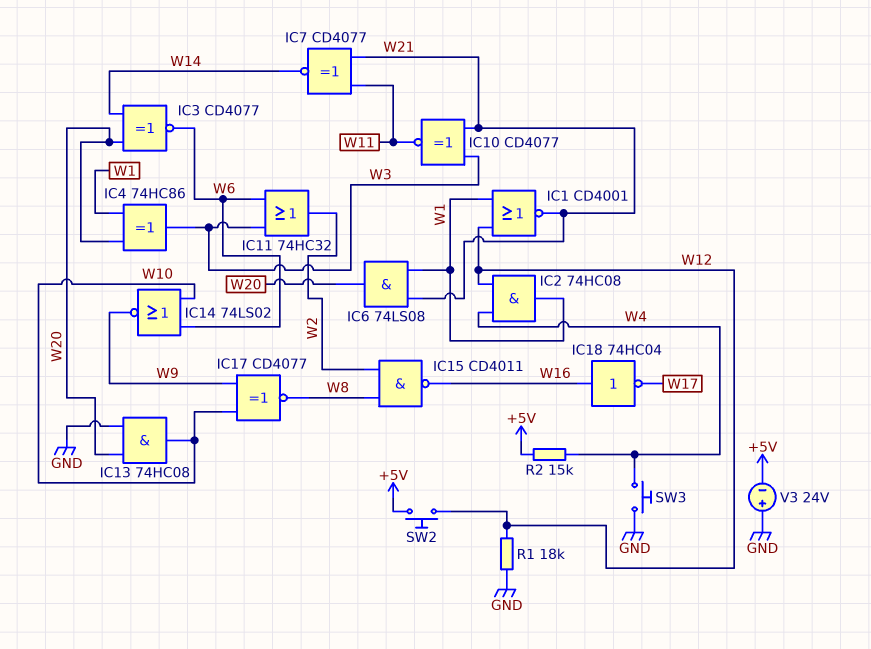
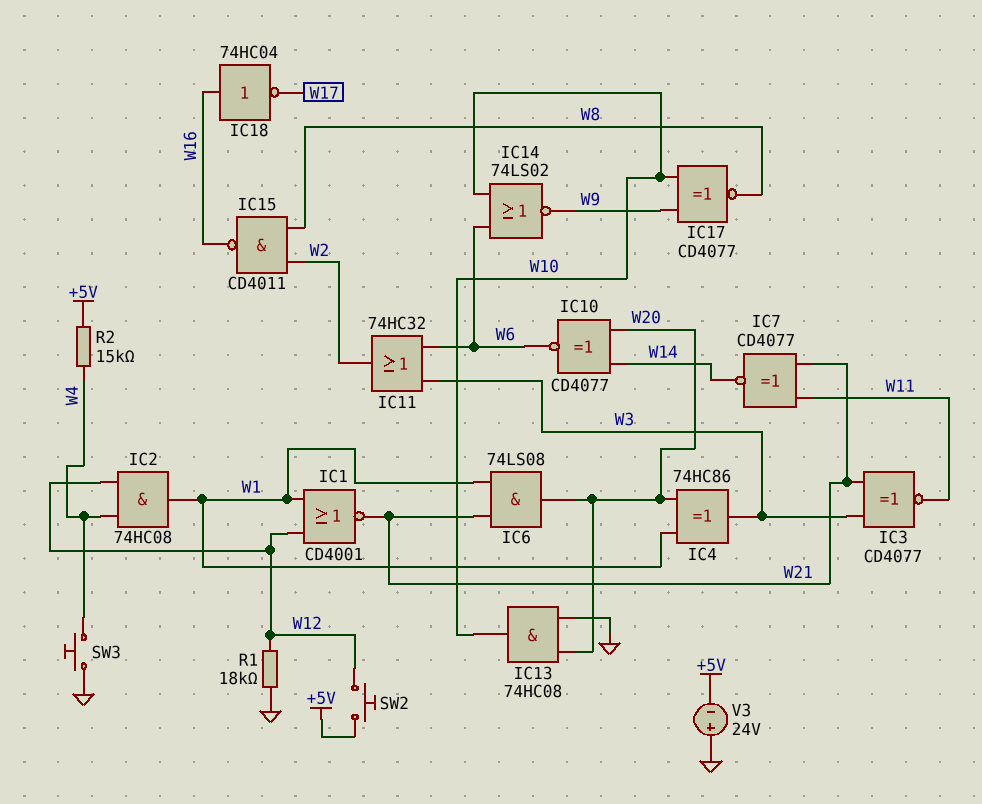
IC3: XNOR CD4077 (in W14, in W20, out W6) -> XNOR CD4077 (in W3, in W21, out W11)
IC10: XNOR CD4077 (in W3, in W21, out W11) -> XNOR CD4077 (in W14, in W20, out W6)

